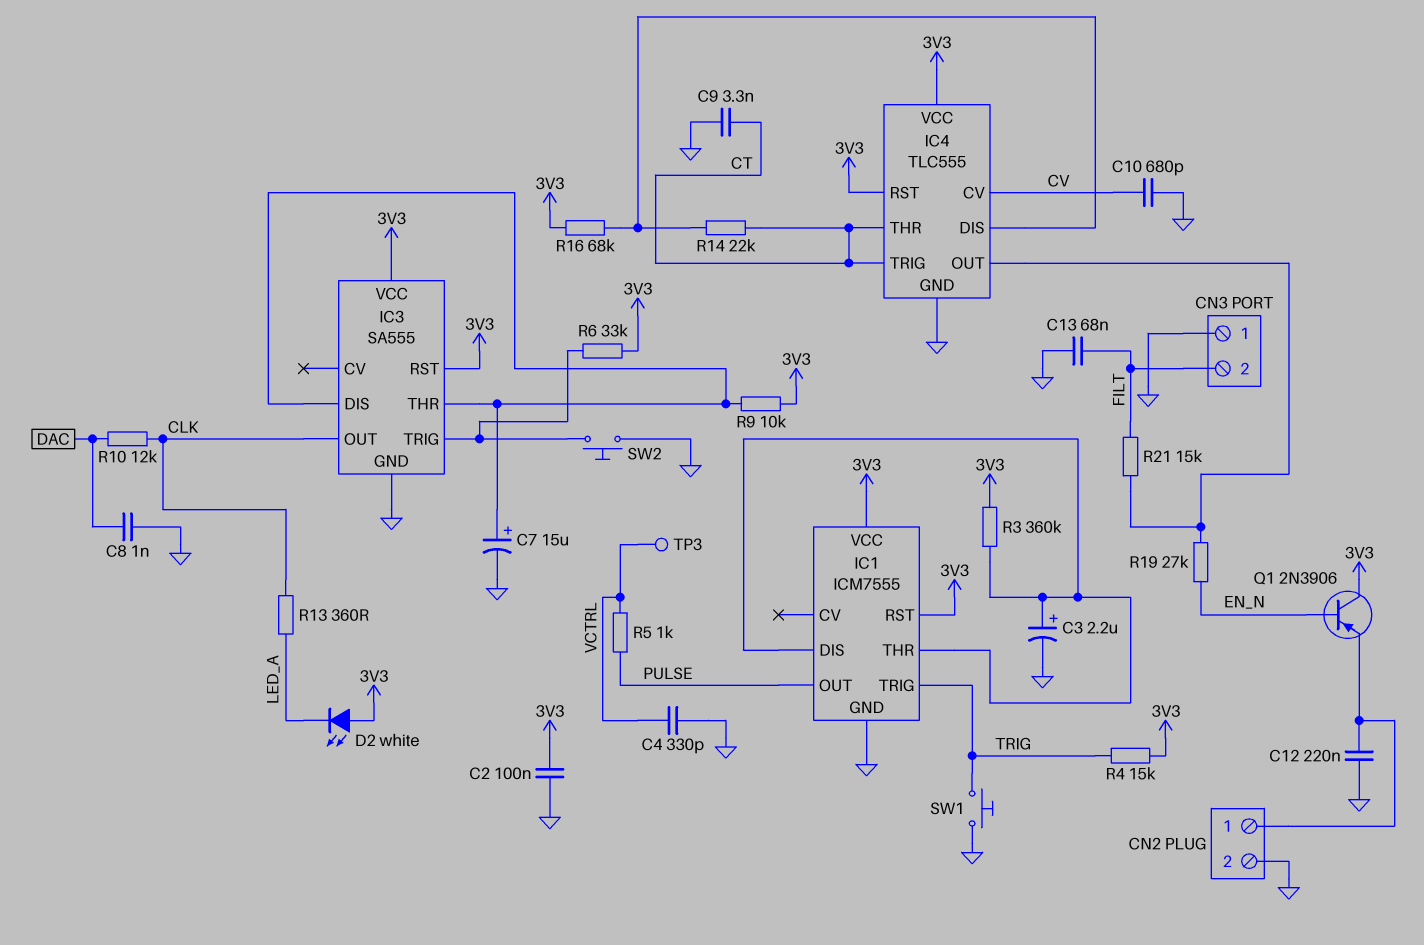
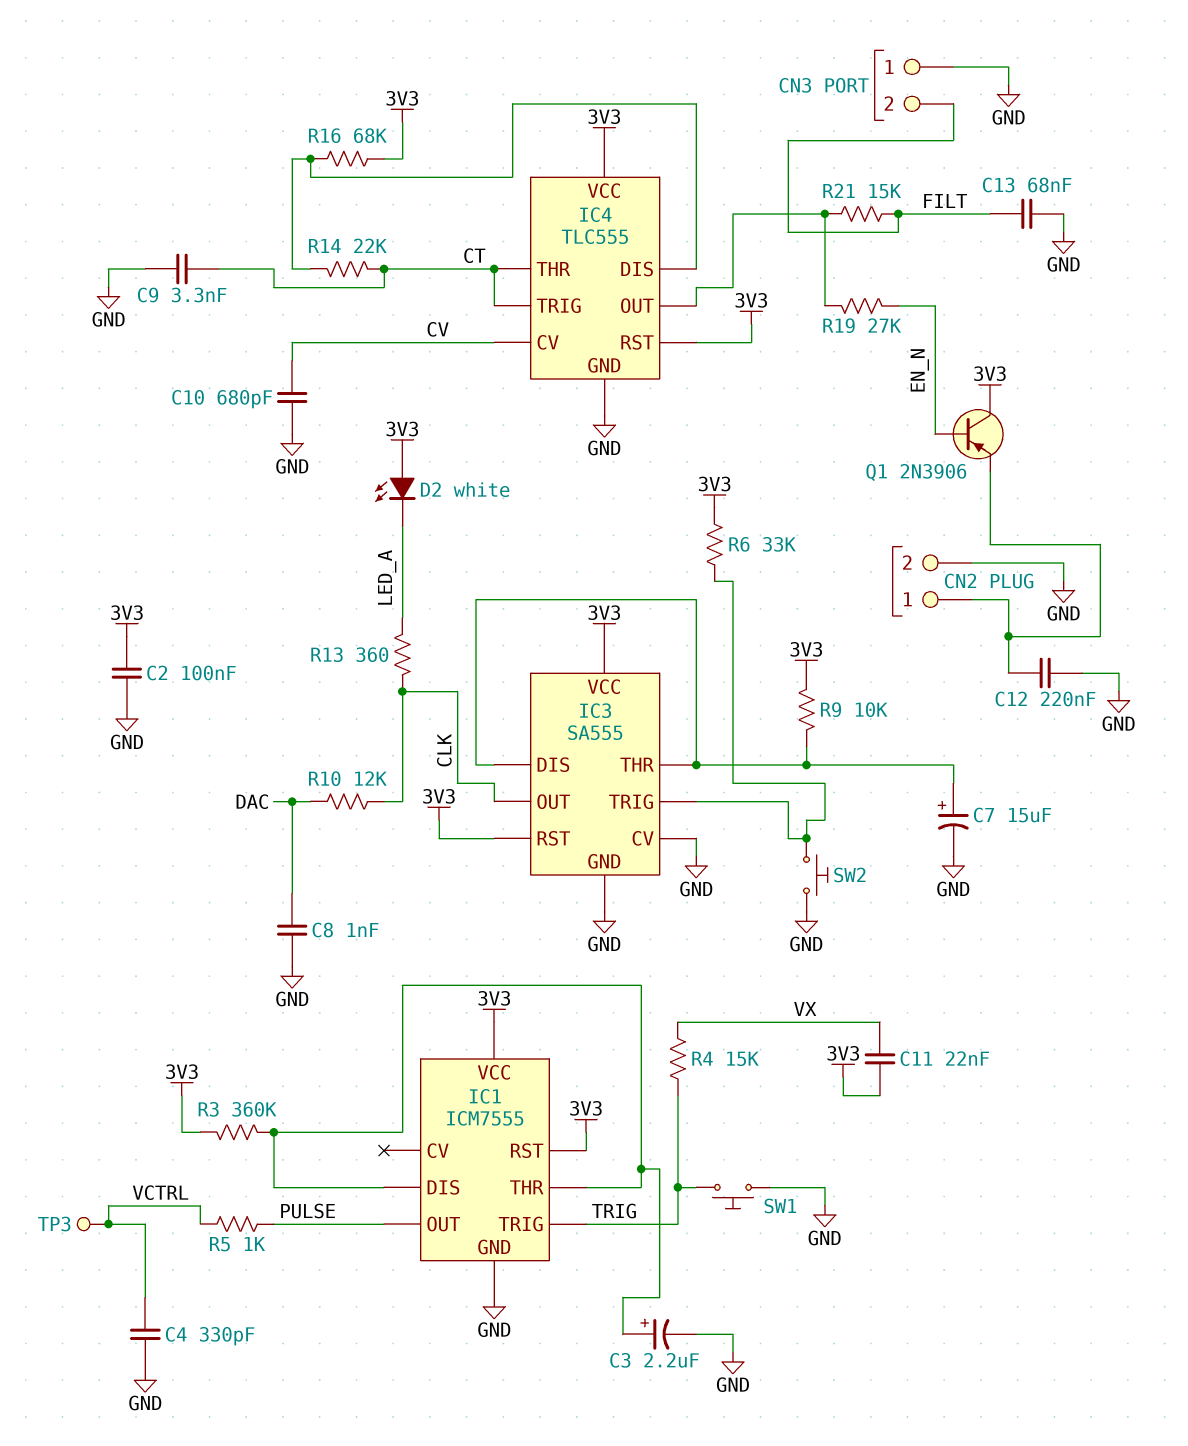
C11: none -> 22nF (3V3, VX)
IC3 pin CV: none -> GND
R4: 15k (3V3, TRIG) -> 15k (TRIG, VX)

